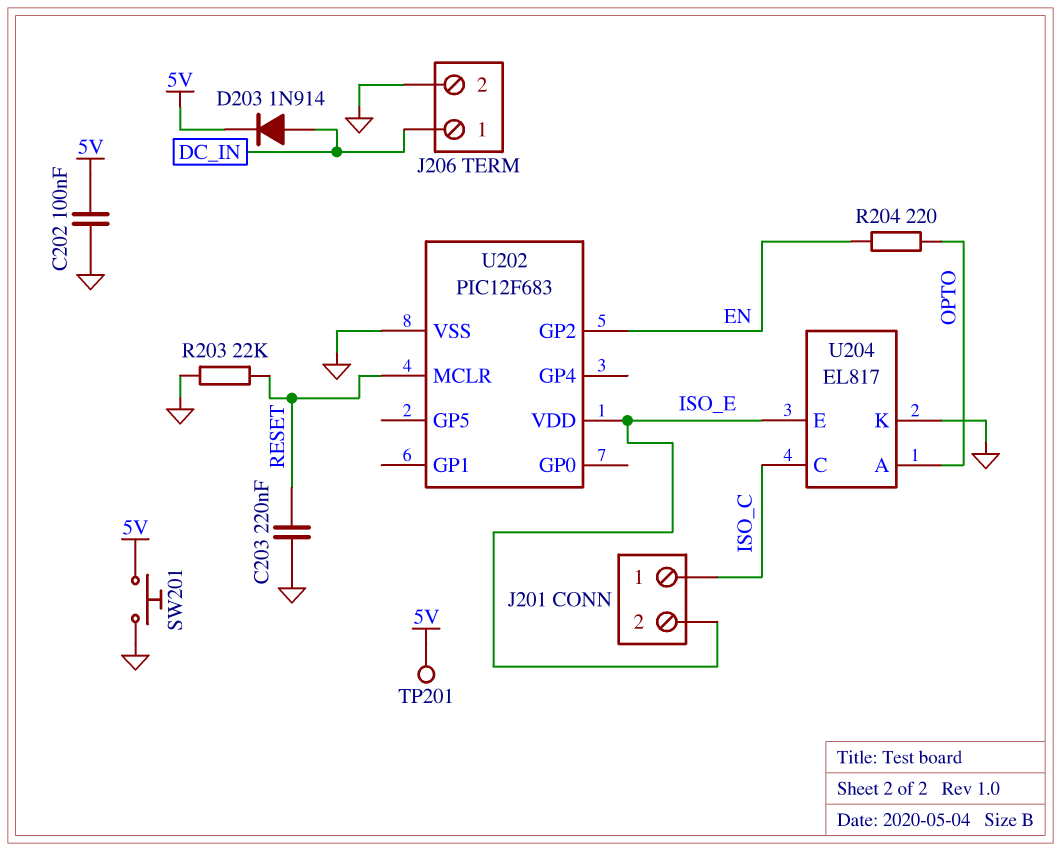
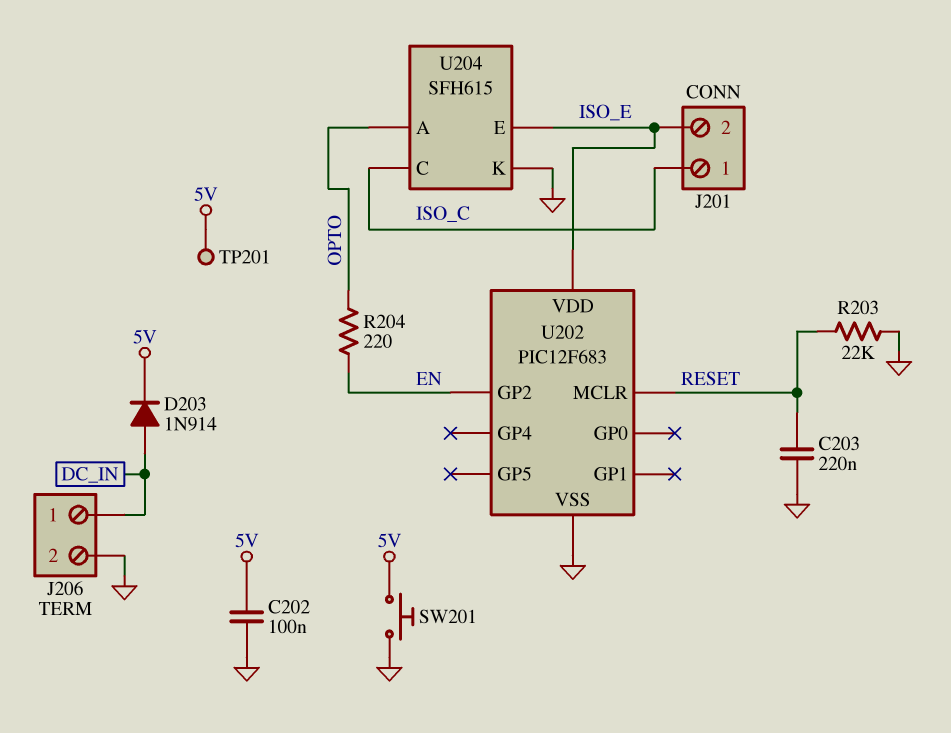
U204: EL817 -> SFH615

